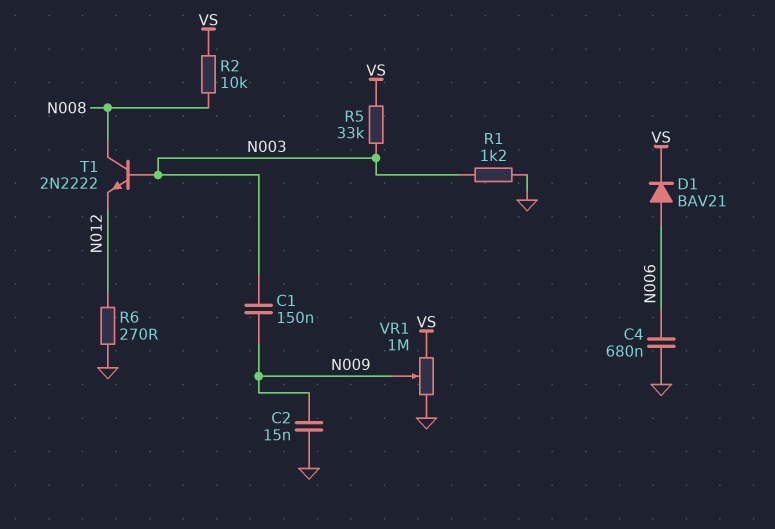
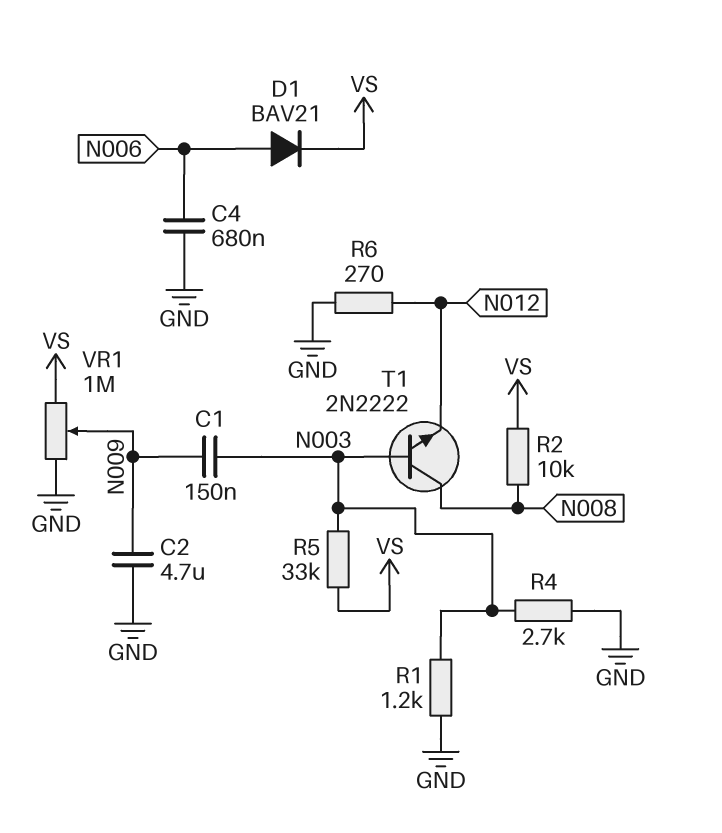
C2: 15nF (GND, N009) -> 4.7uF (GND, N009)
R4: none -> 2.7k (GND, N003)

